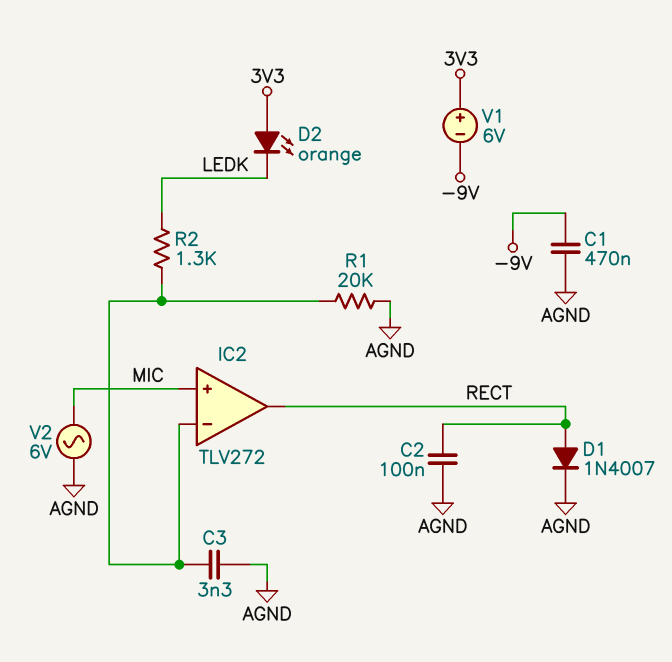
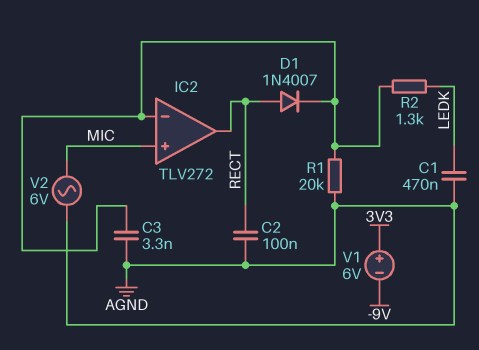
C1: 470nF (-9V, AGND) -> 470nF (AGND, LEDK)
D1: diode 1N4007 (A RECT, K AGND) -> diode 1N4007 (A RECT, K IC2/in-)
D2: LED orange (A 3V3, K LEDK) -> none

